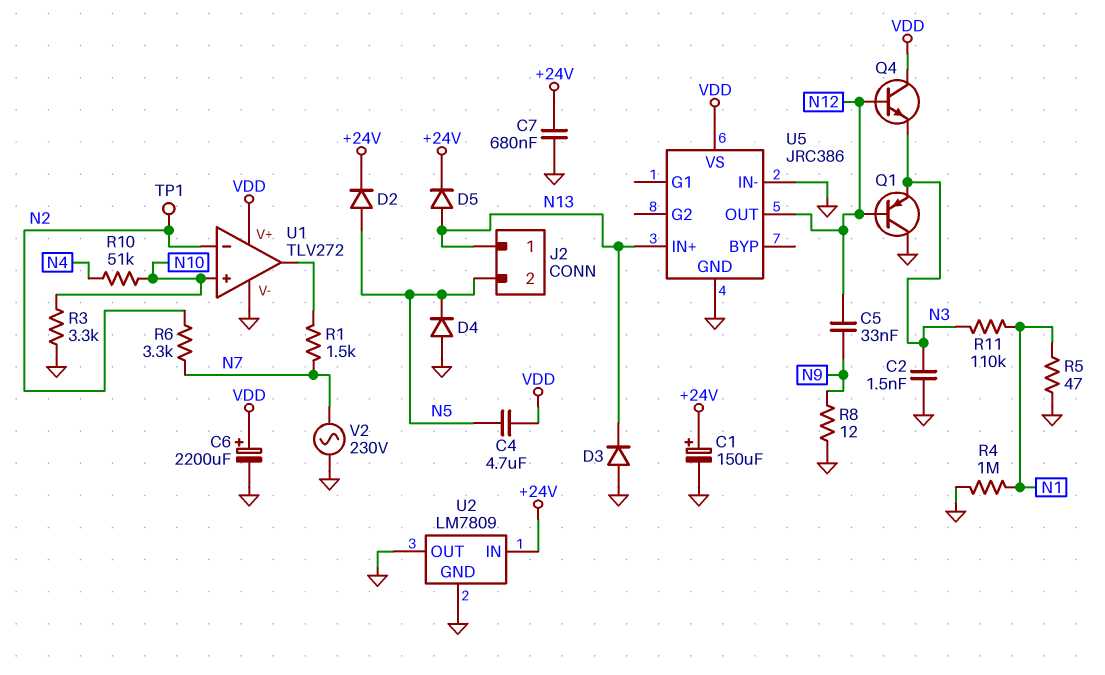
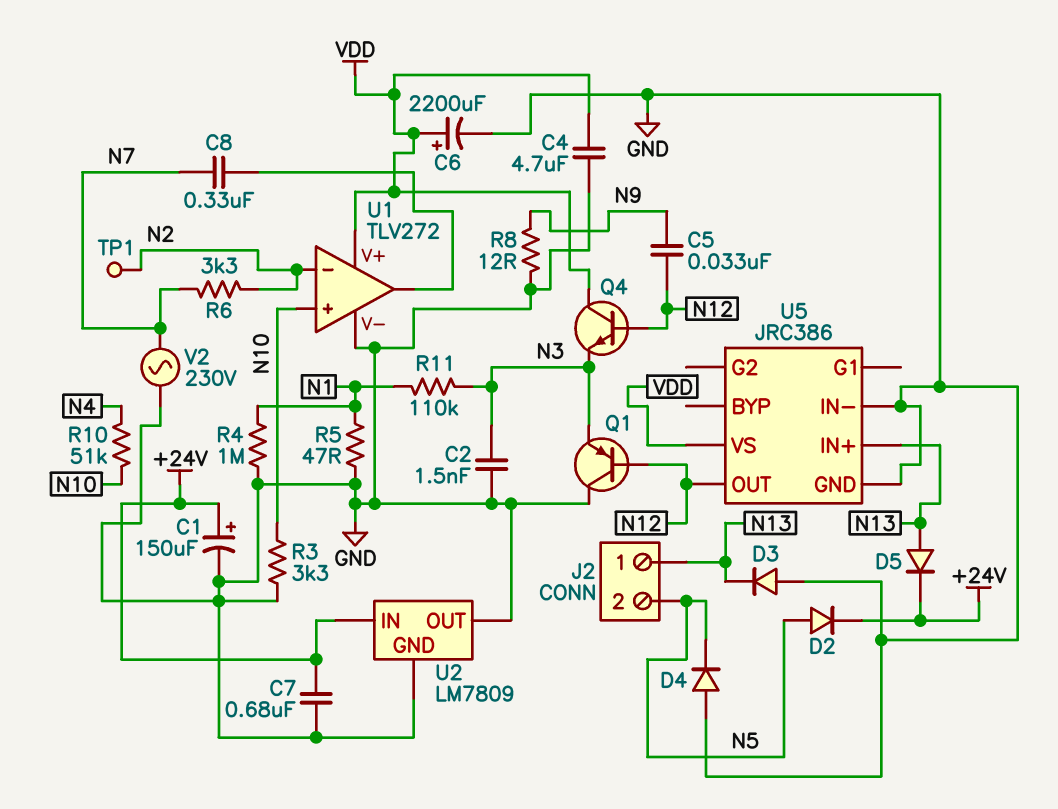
C4: 4.7uF (N5, VDD) -> 4.7uF (GND, VDD)
C8: none -> 330nF (N7, U1/out)
R1: 1.5k (N7, U1/out) -> none

